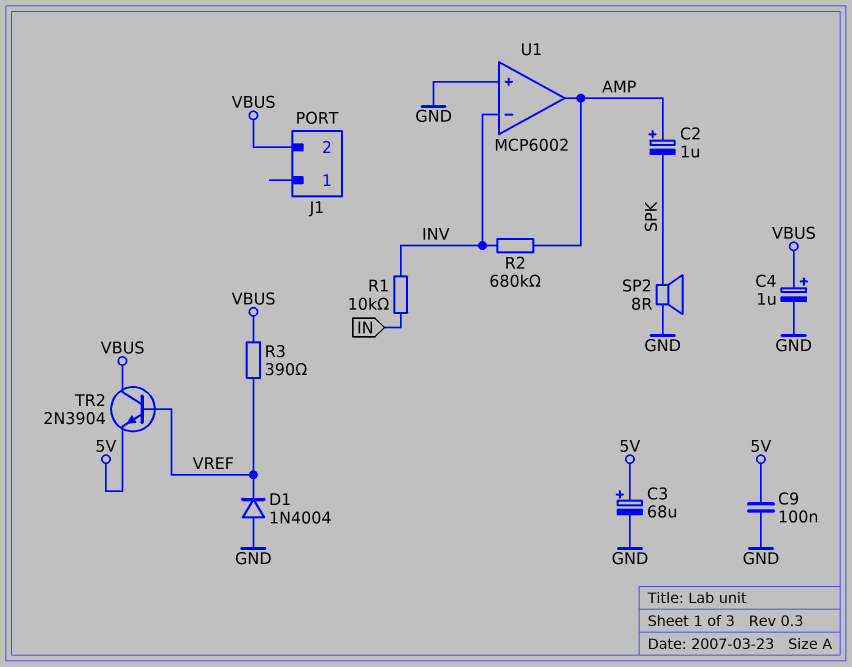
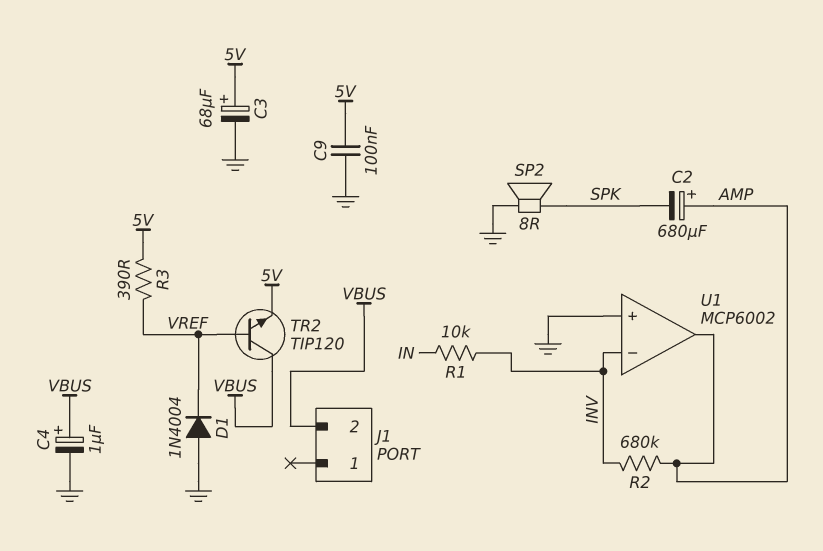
C2: 1uF (plus AMP, minus SPK) -> 680uF (plus AMP, minus SPK)
R3: 390 (VBUS, VREF) -> 390 (5V, VREF)
TR2: NPN 2N3904 (B VREF, C VBUS, E 5V) -> NPN TIP120 (B VREF, C VBUS, E 5V)

